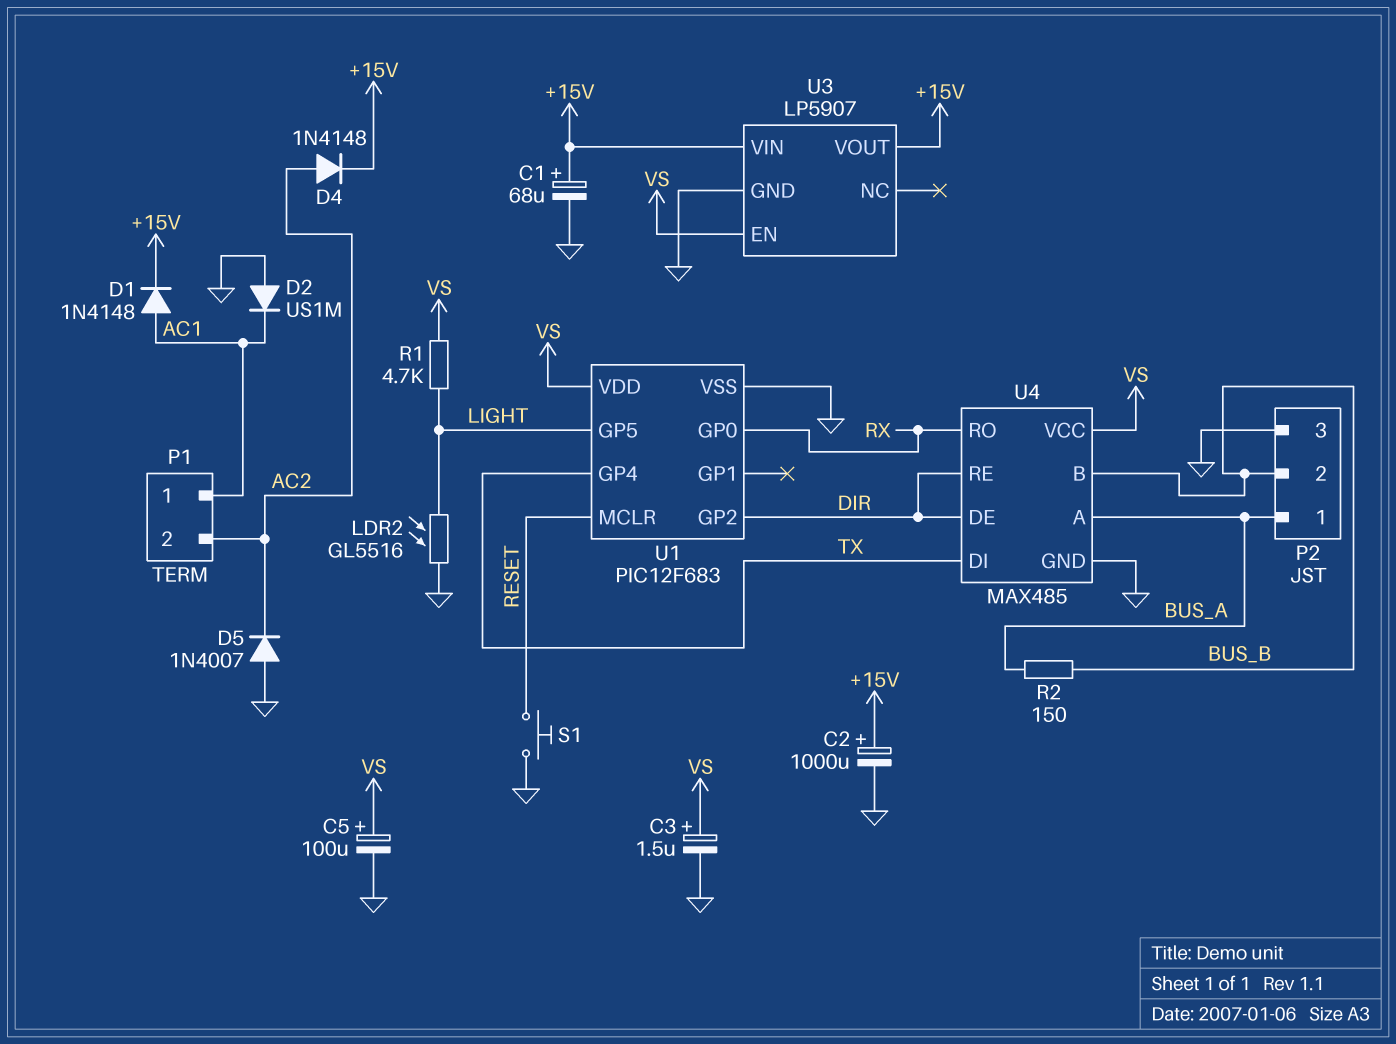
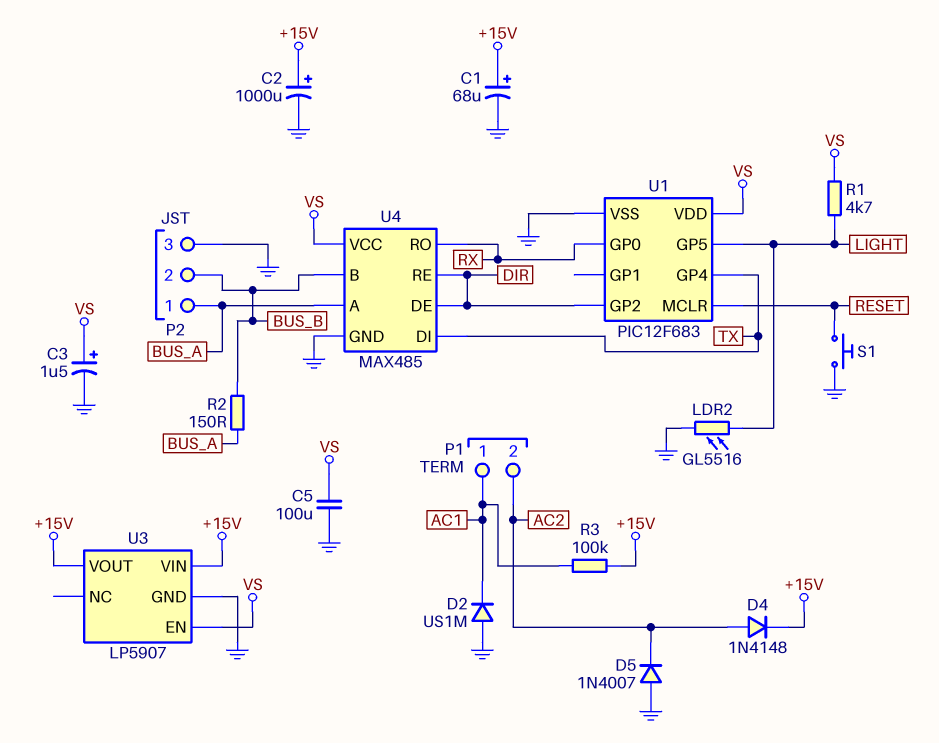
C5: 100uF (plus VS, minus GND) -> 100uF (GND, VS)
D1: diode 1N4148 (A AC1, K +15V) -> none
R3: none -> 100k (+15V, AC1)

